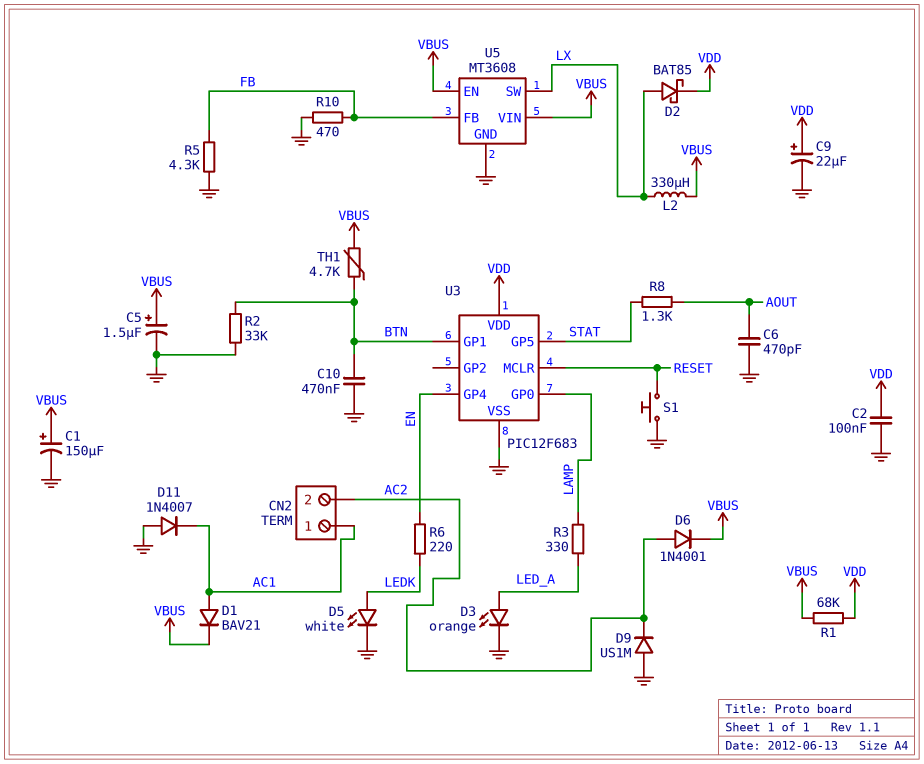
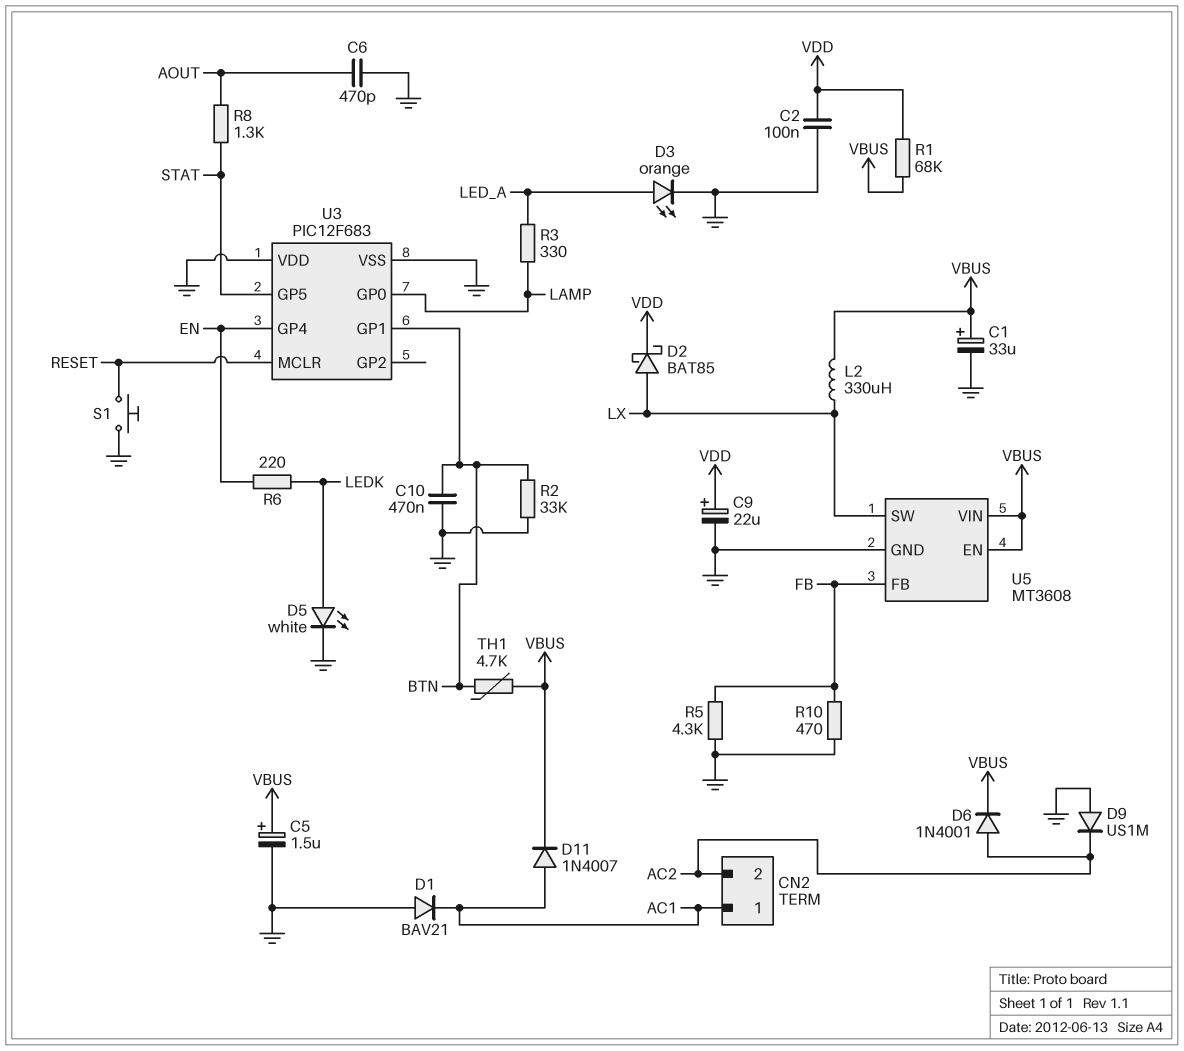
C1: 150uF (plus VBUS, minus GND) -> 33uF (plus VBUS, minus GND)
D1: diode BAV21 (A AC1, K VBUS) -> diode BAV21 (A GND, K AC1)
D11: diode 1N4007 (A GND, K AC1) -> diode 1N4007 (A AC1, K VBUS)
U3 pin VDD: VDD -> GND

